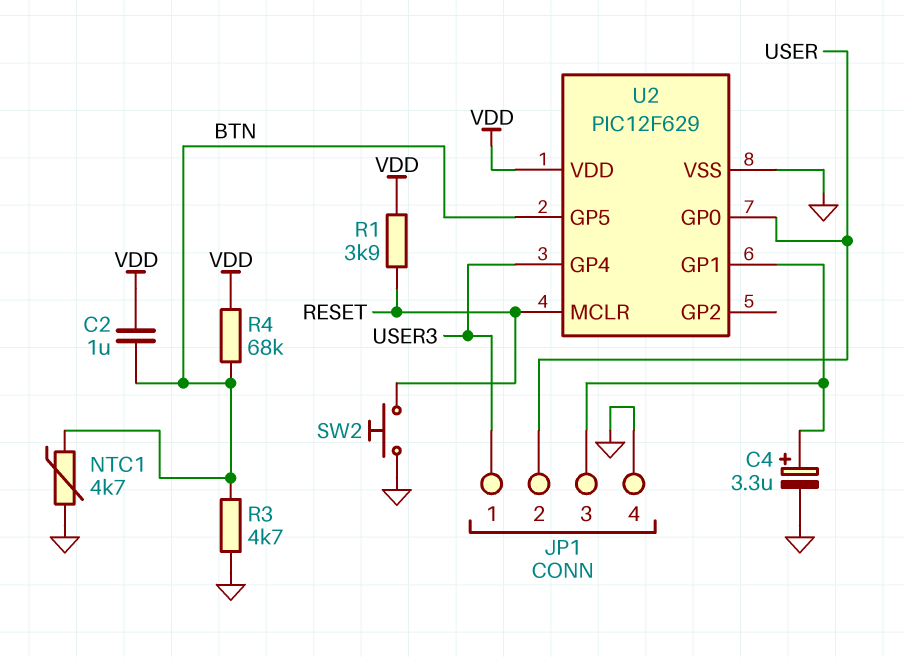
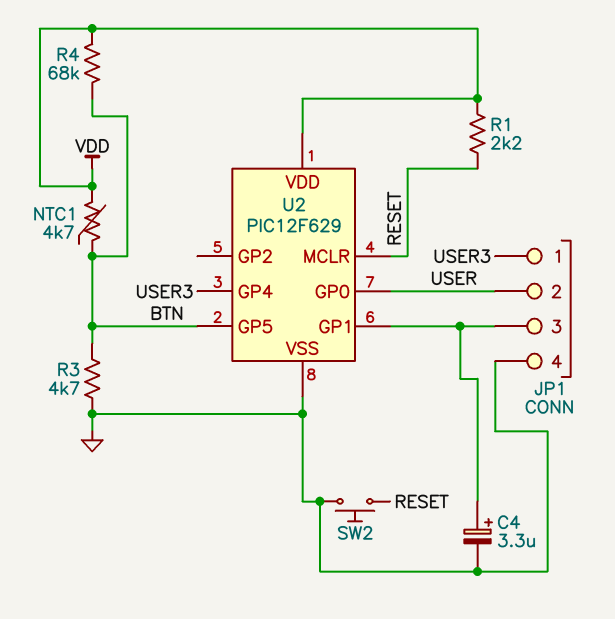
C2: 1uF (BTN, VDD) -> none
NTC1: 4.7k (BTN, GND) -> 4.7k (BTN, VDD)
R1: 3.9k (RESET, VDD) -> 2.2k (RESET, VDD)

